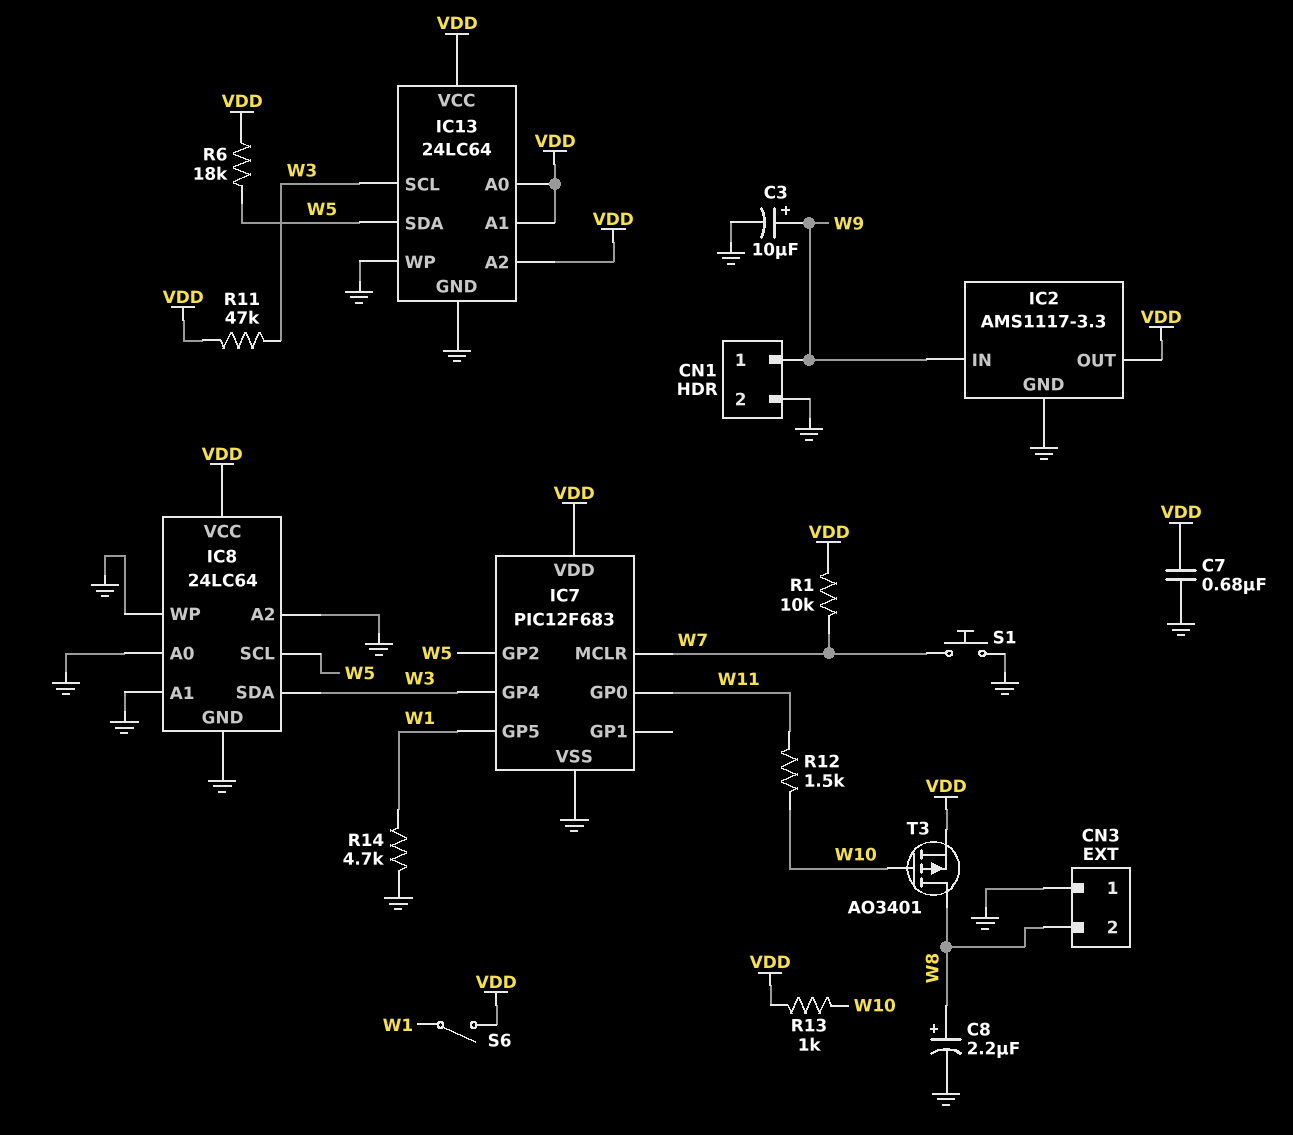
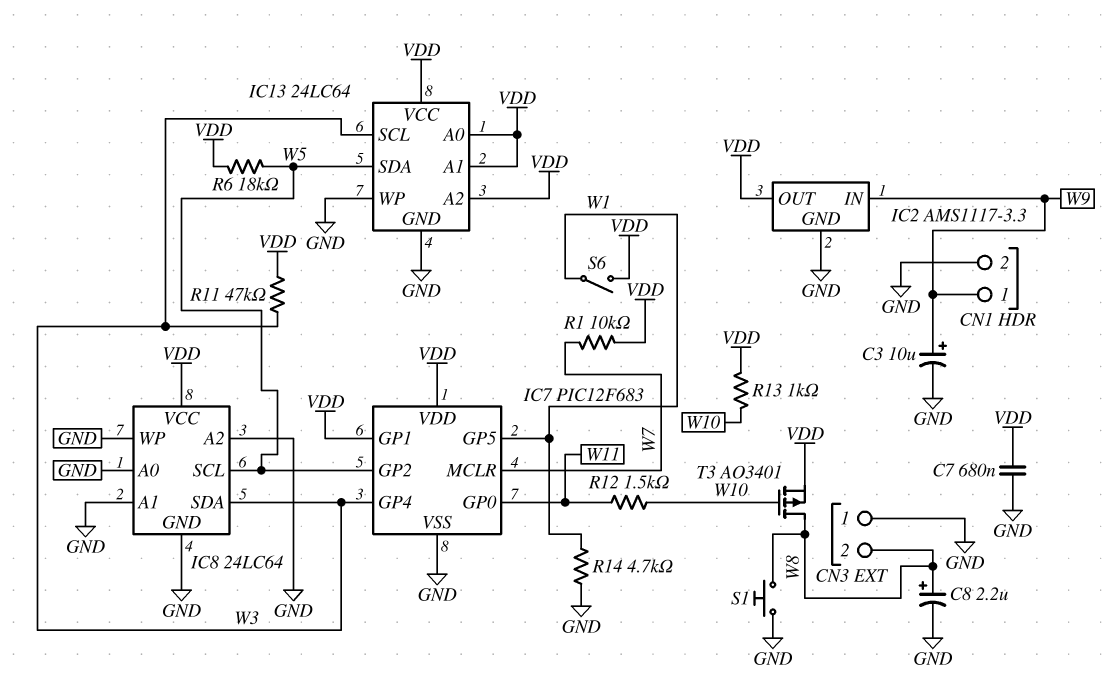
IC7 pin GP1: none -> VDD
S1: button (GND, W7) -> button (GND, W8)

